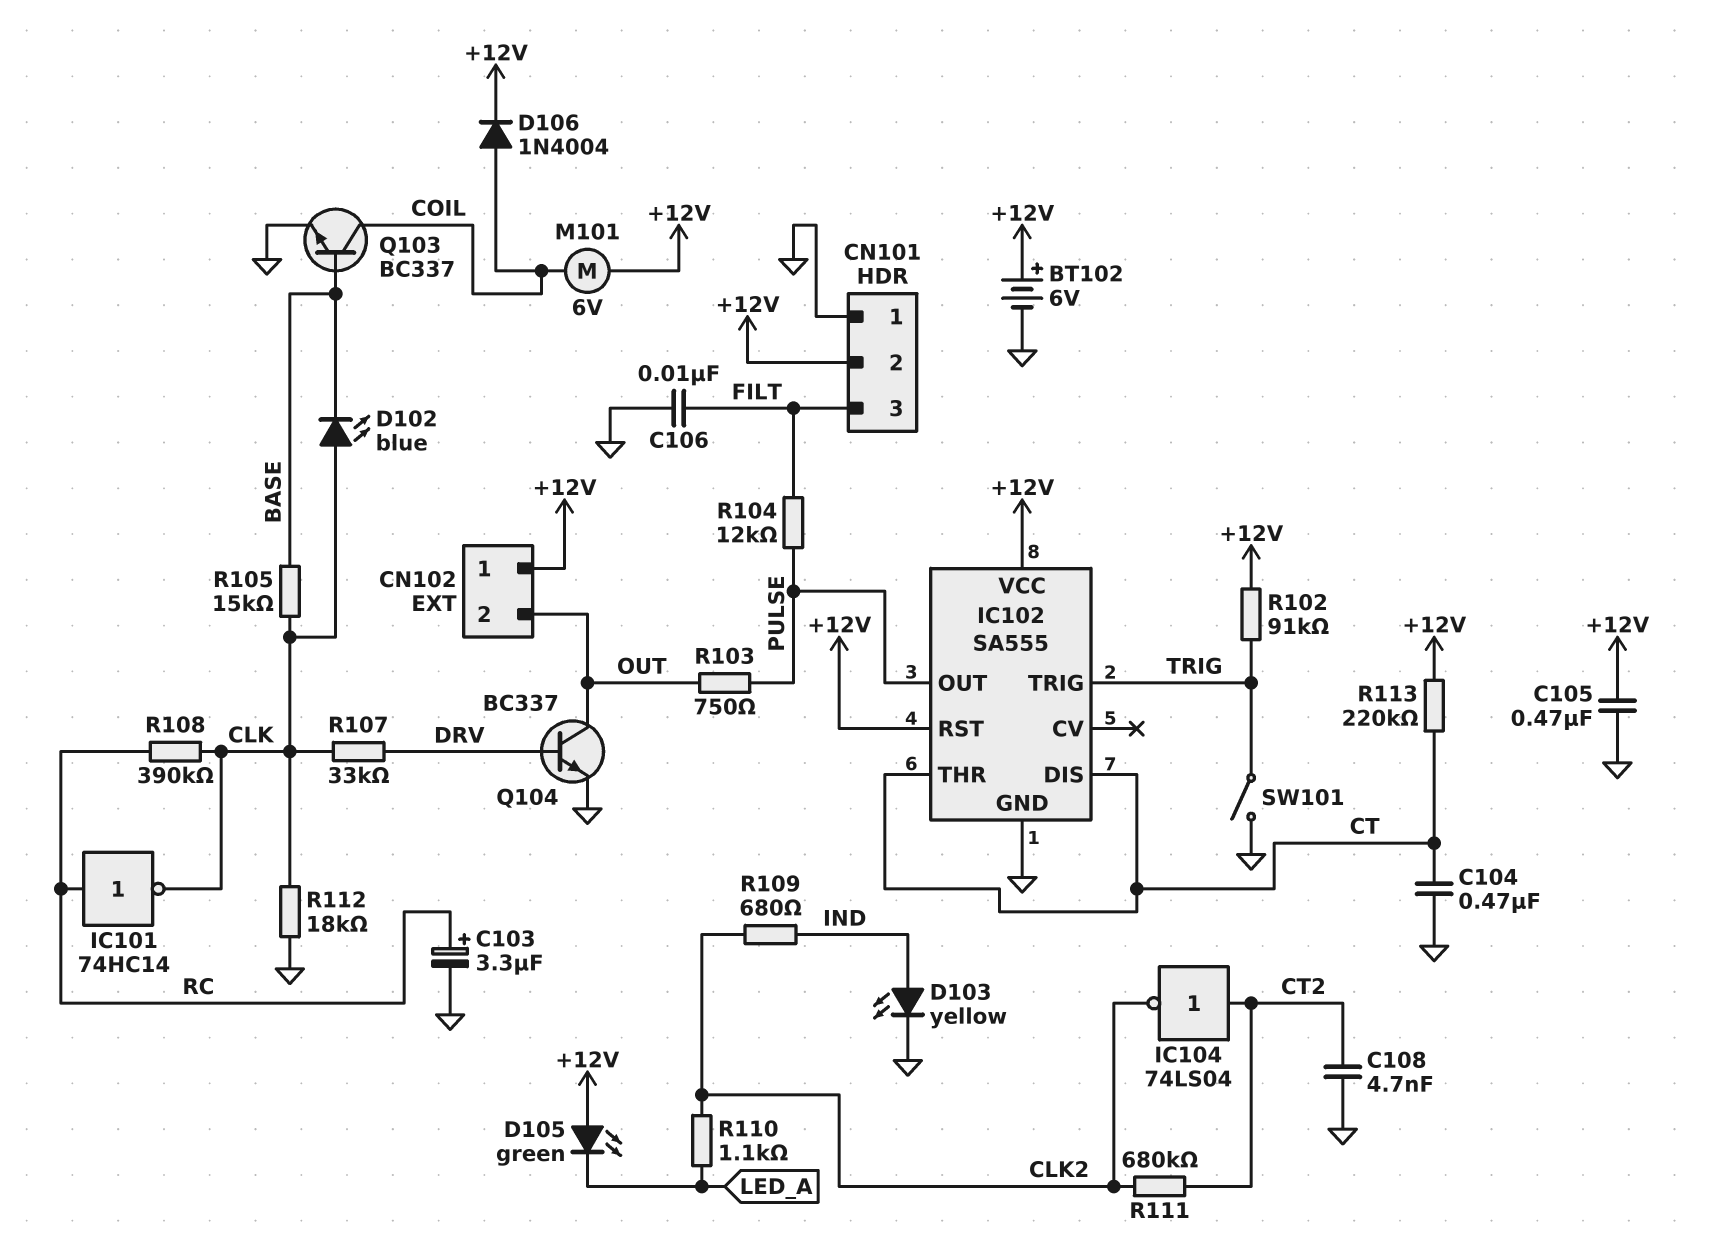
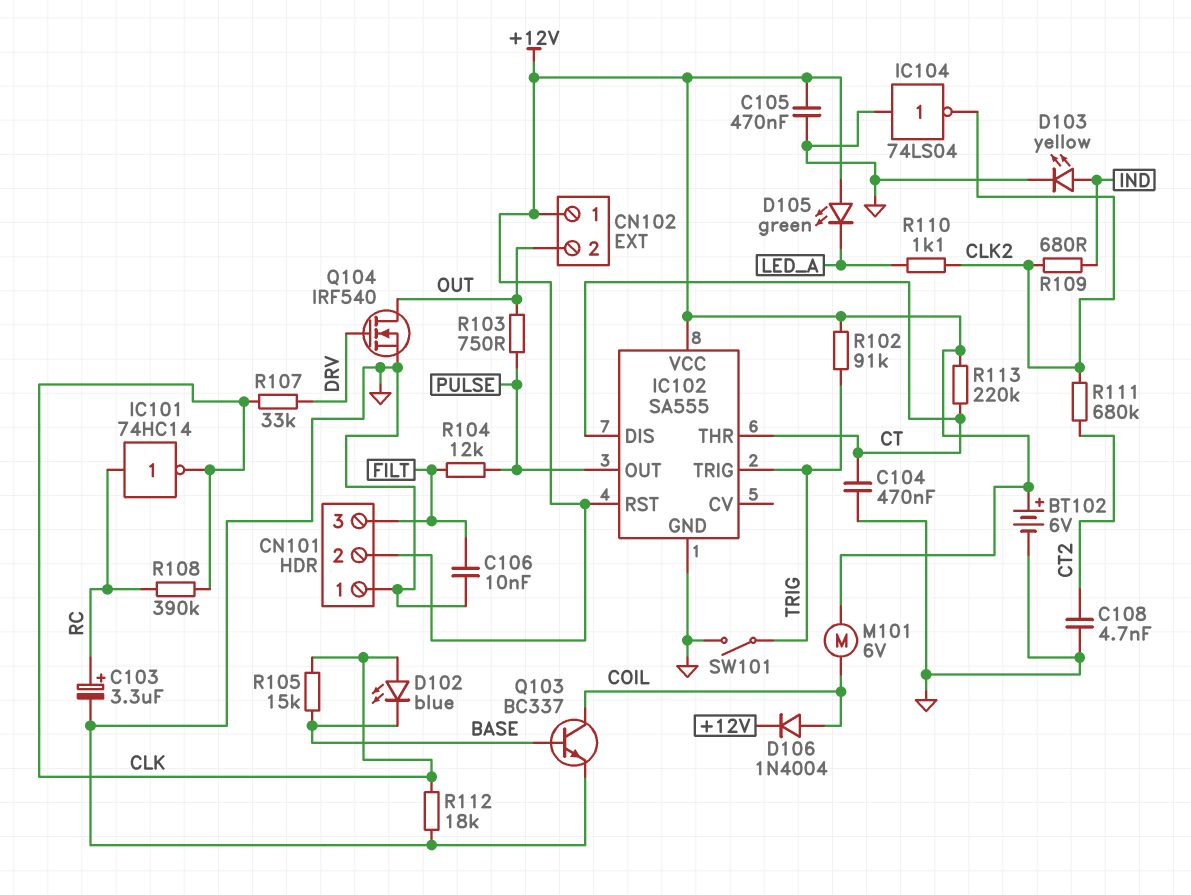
IC104: NOT 74LS04 (in CT2, out CLK2) -> NOT 74LS04 (in GND, out CLK2)
Q104: NPN BC337 (B DRV, C OUT, E GND) -> NMOS IRF540 (G DRV, D OUT, S GND)

